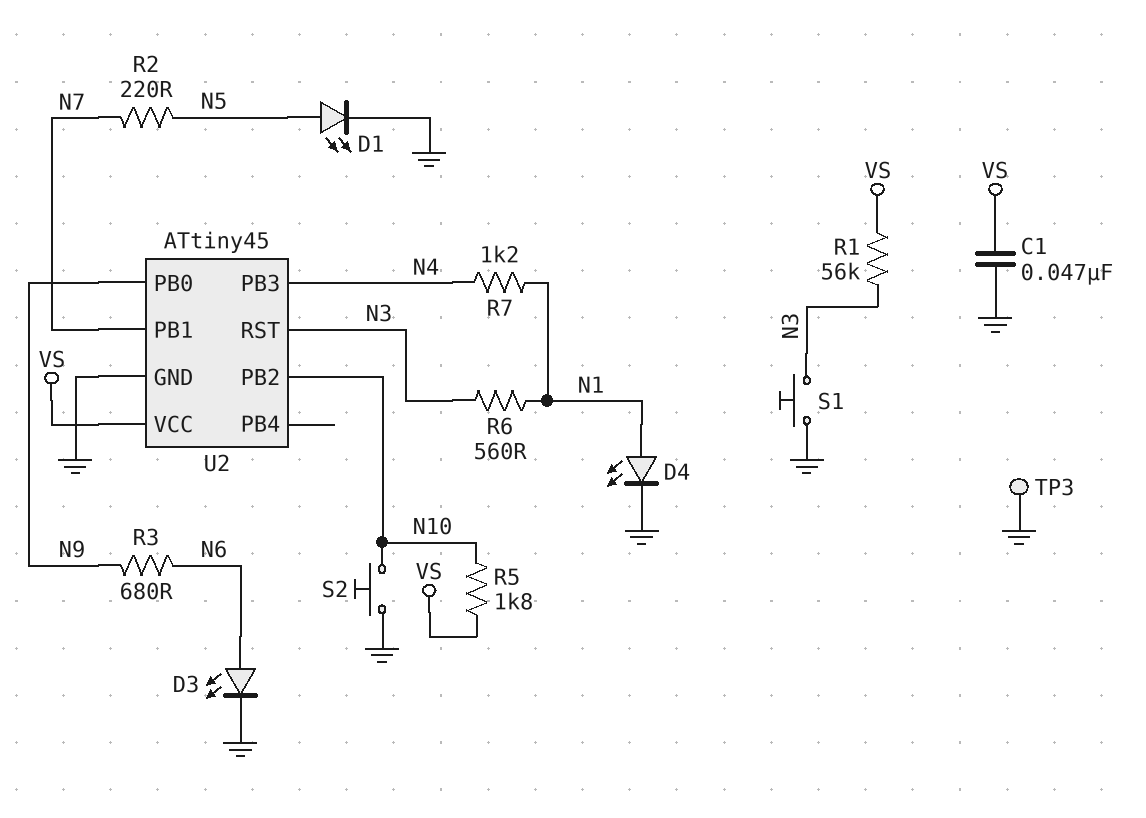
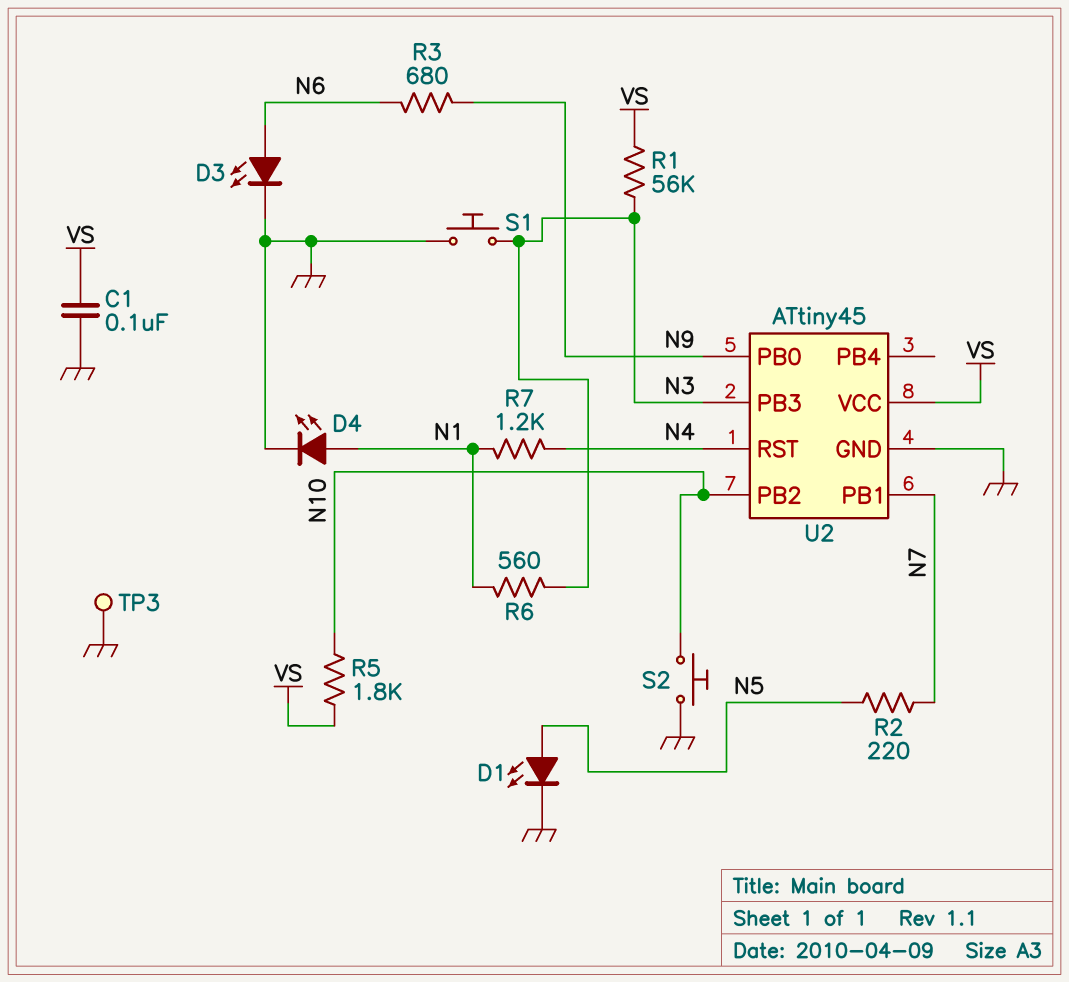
C1: 47nF (GND, VS) -> 100nF (GND, VS)
U2 pin PB3: N4 -> N3
U2 pin RST: N3 -> N4

